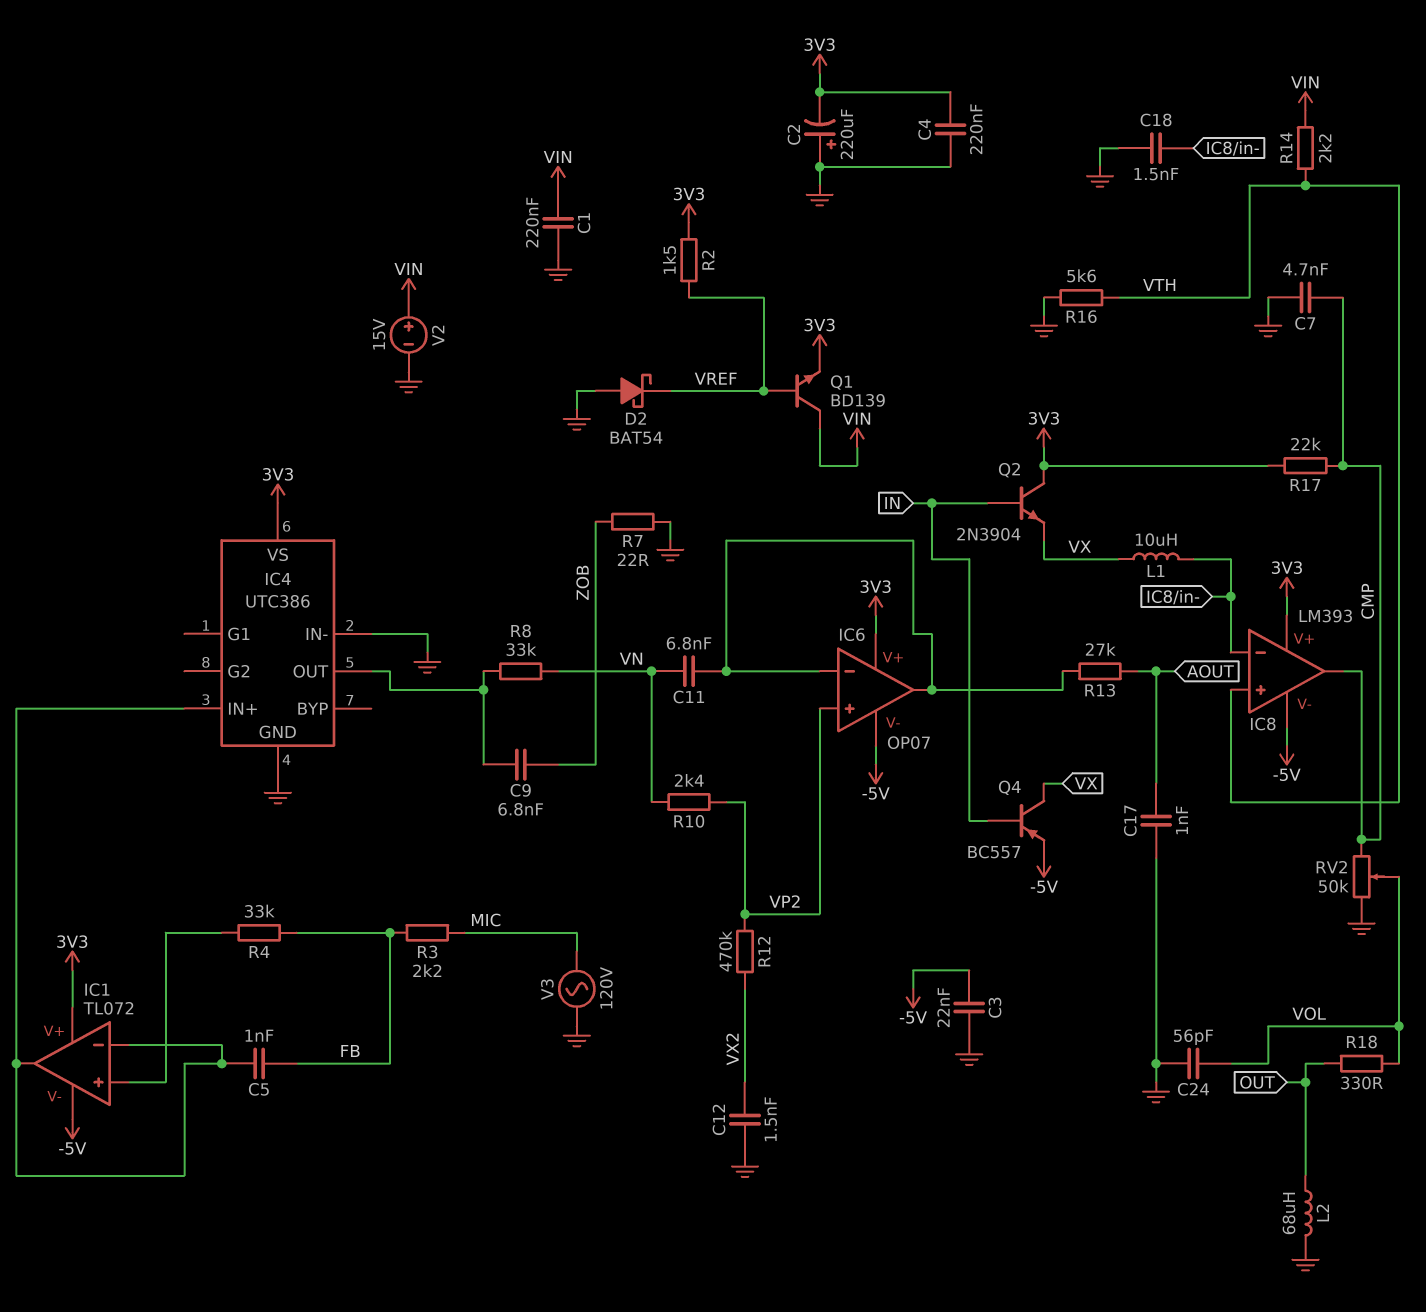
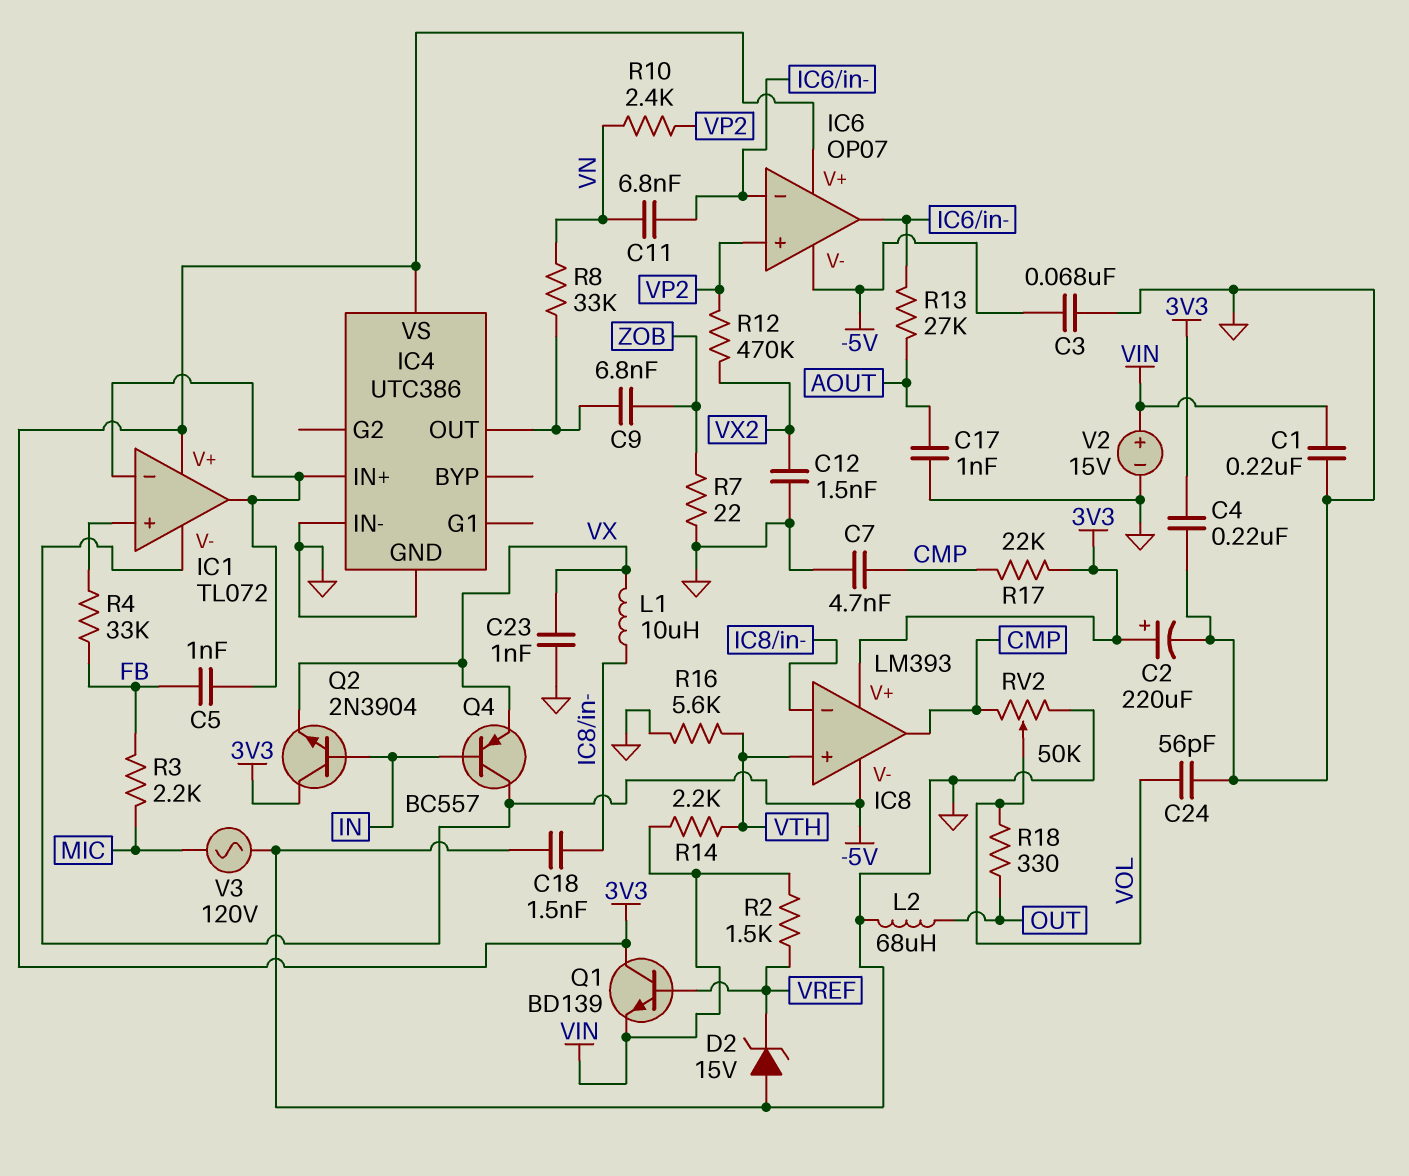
C2: 220uF (plus GND, minus 3V3) -> 220uF (plus 3V3, minus GND)
C3: 22nF (-5V, GND) -> 68nF (-5V, GND)
C23: none -> 1nF (GND, VX)
D2: schottky BAT54 (A GND, K VREF) -> zener 15V (A GND, K VREF)
Q1: NPN BD139 (B VREF, C VIN, E 3V3) -> NPN BD139 (B VREF, C 3V3, E VIN)
Q4: PNP BC557 (B IN, C VX, E -5V) -> PNP BC557 (B IN, C -5V, E VX)
R2: 1.5k (3V3, VREF) -> 1.5k (VIN, VREF)

